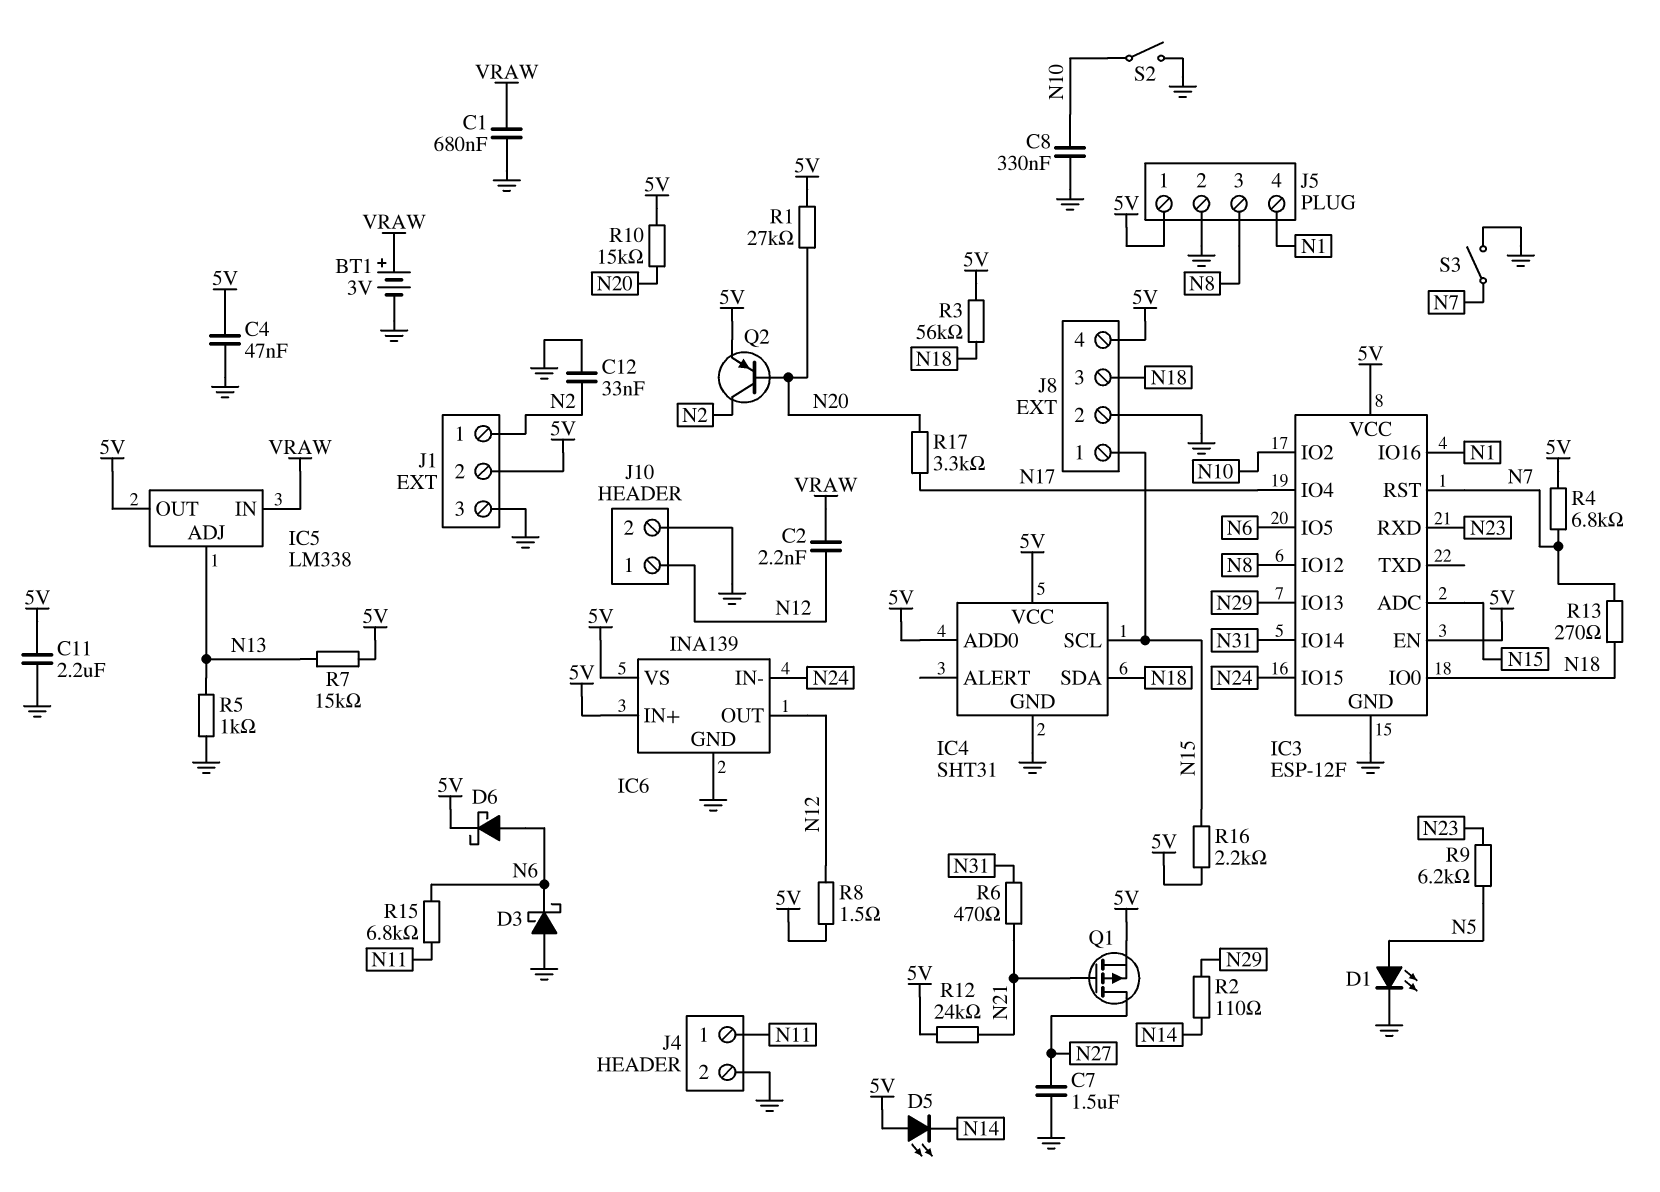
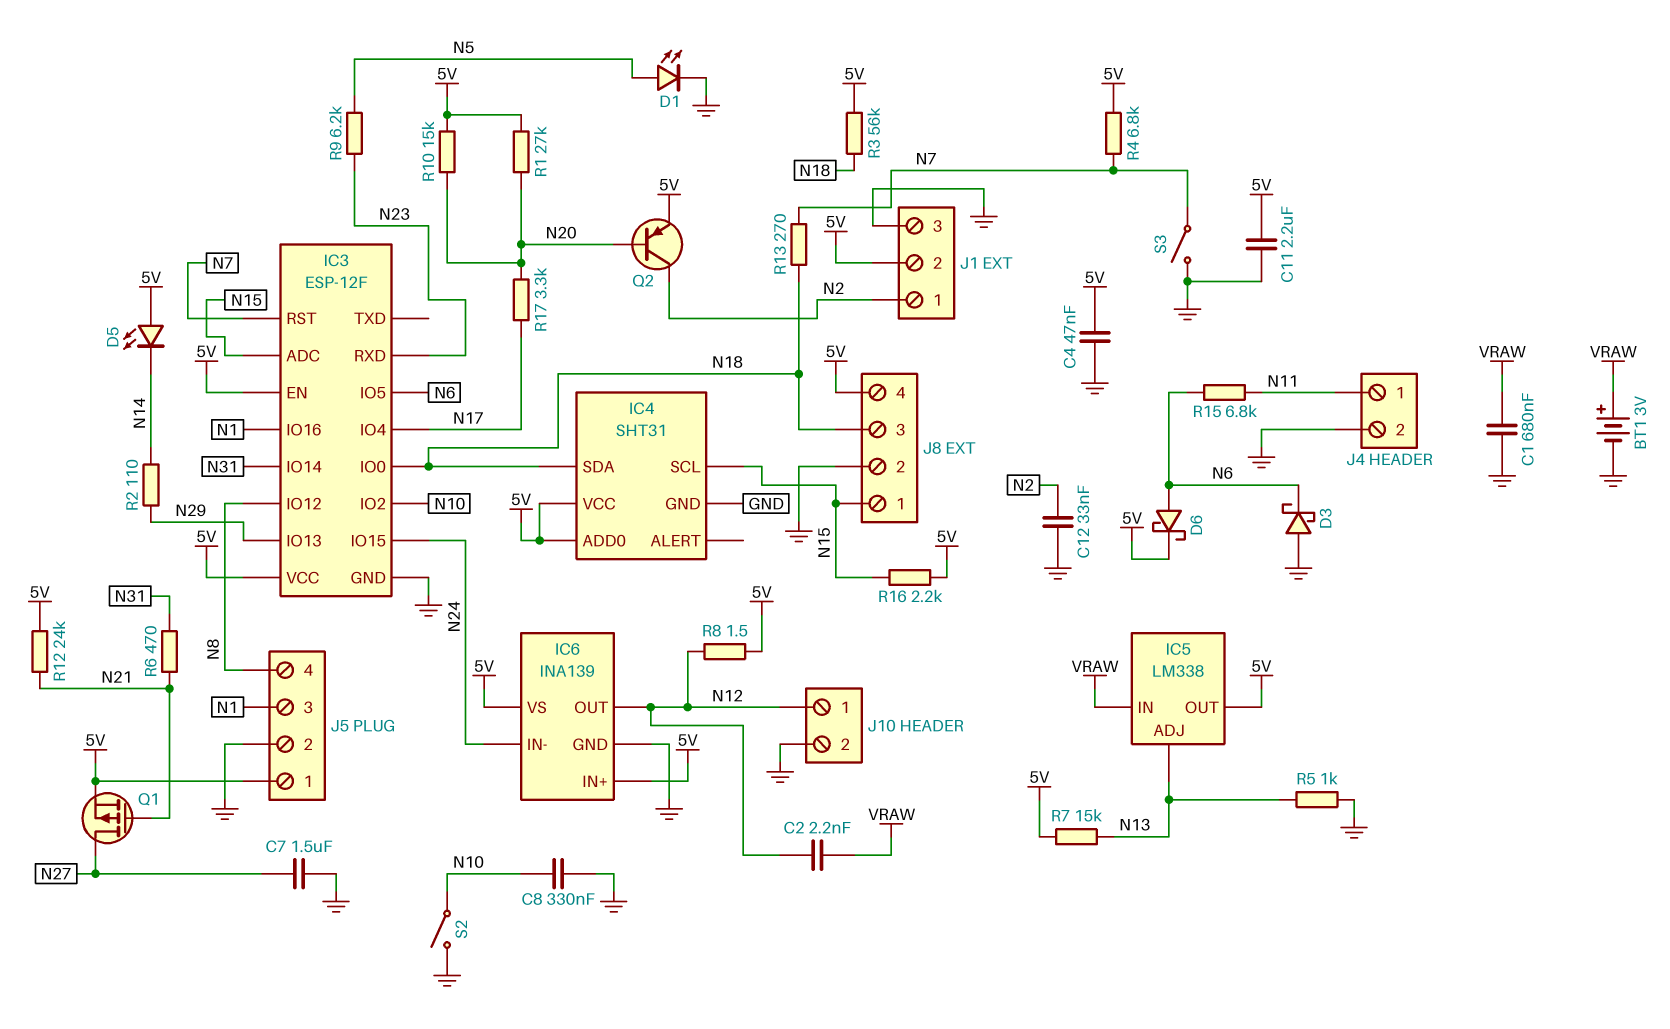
J5 pin 3: N8 -> N1
J5 pin 4: N1 -> N8

